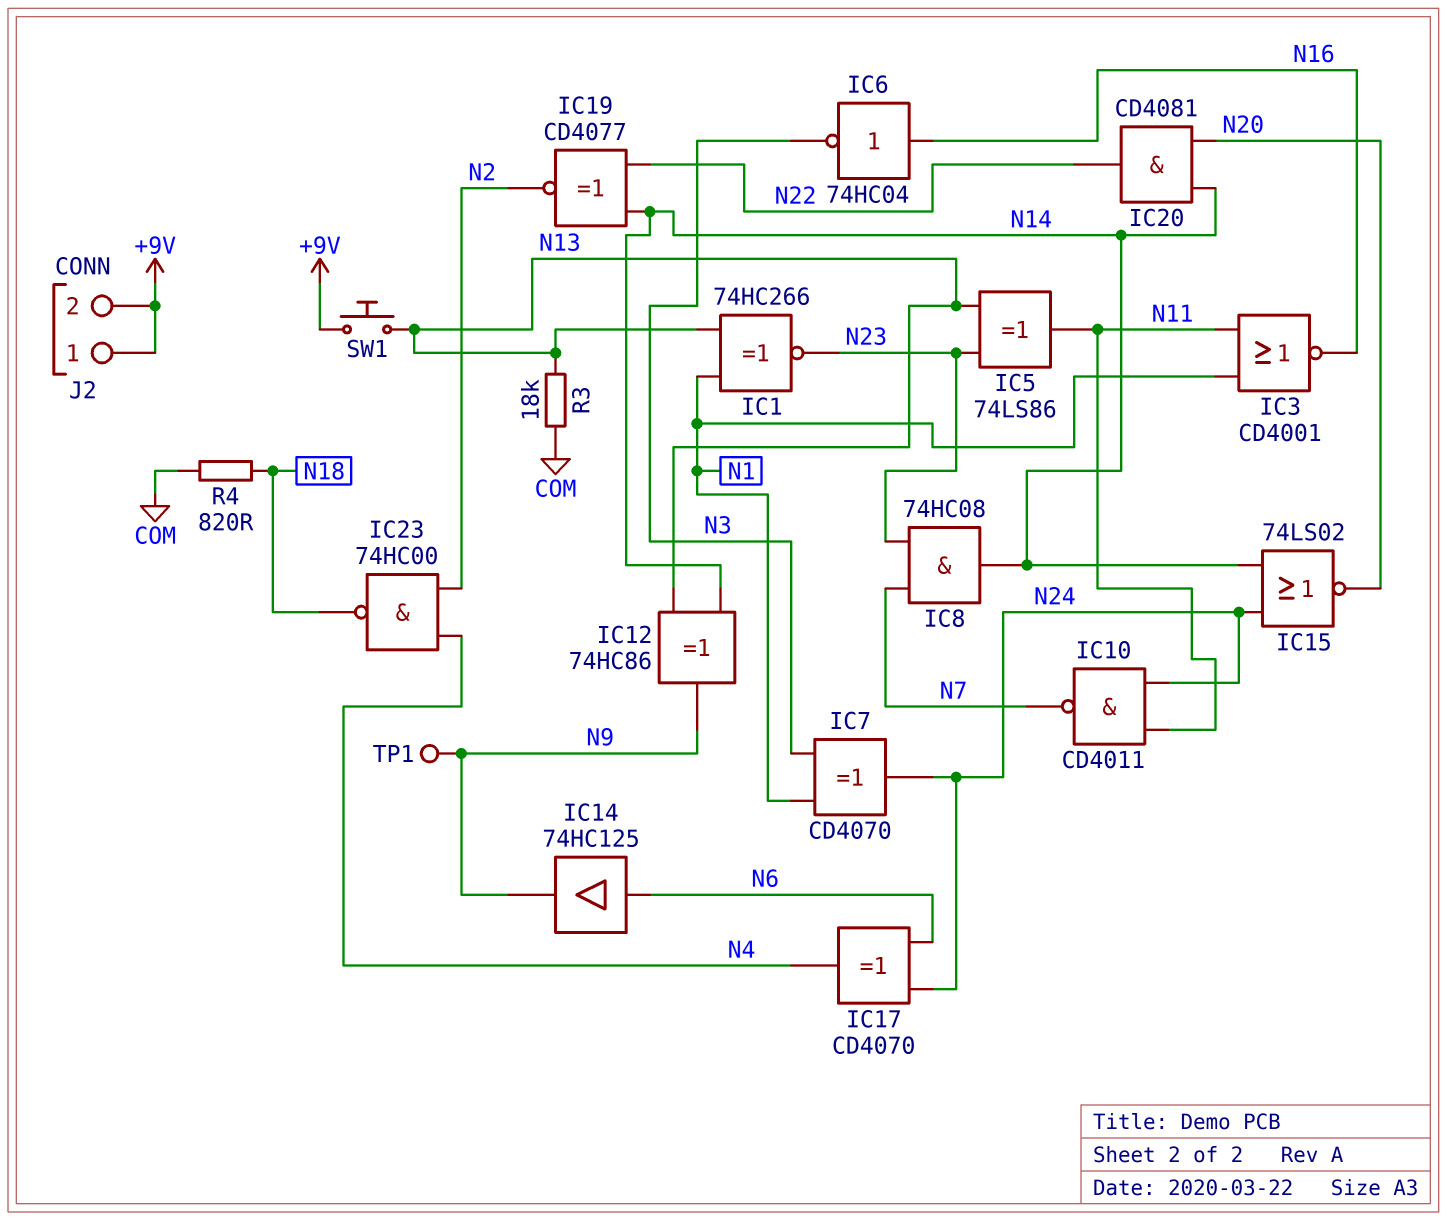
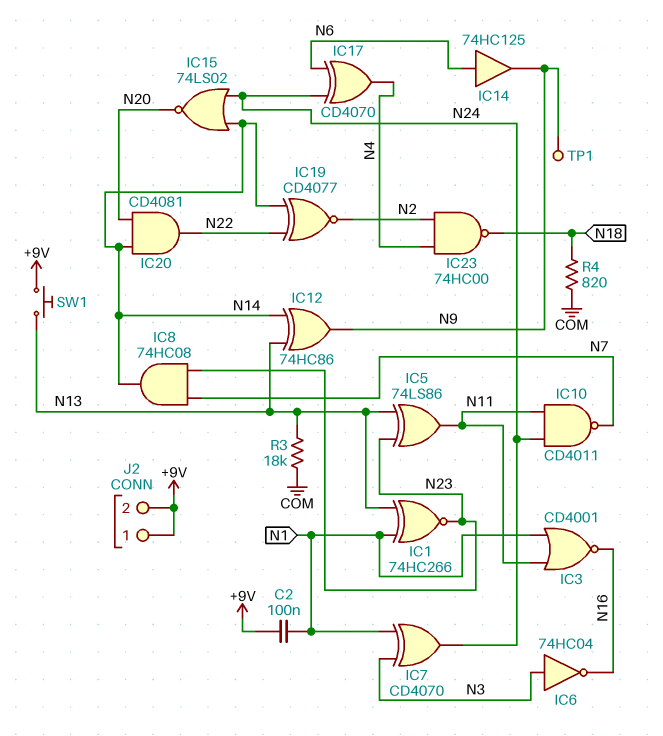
C2: none -> 100nF (+9V, N1)
IC6: NOT 74HC04 (in N16, out N3) -> NOT 74HC04 (in N3, out N16)

